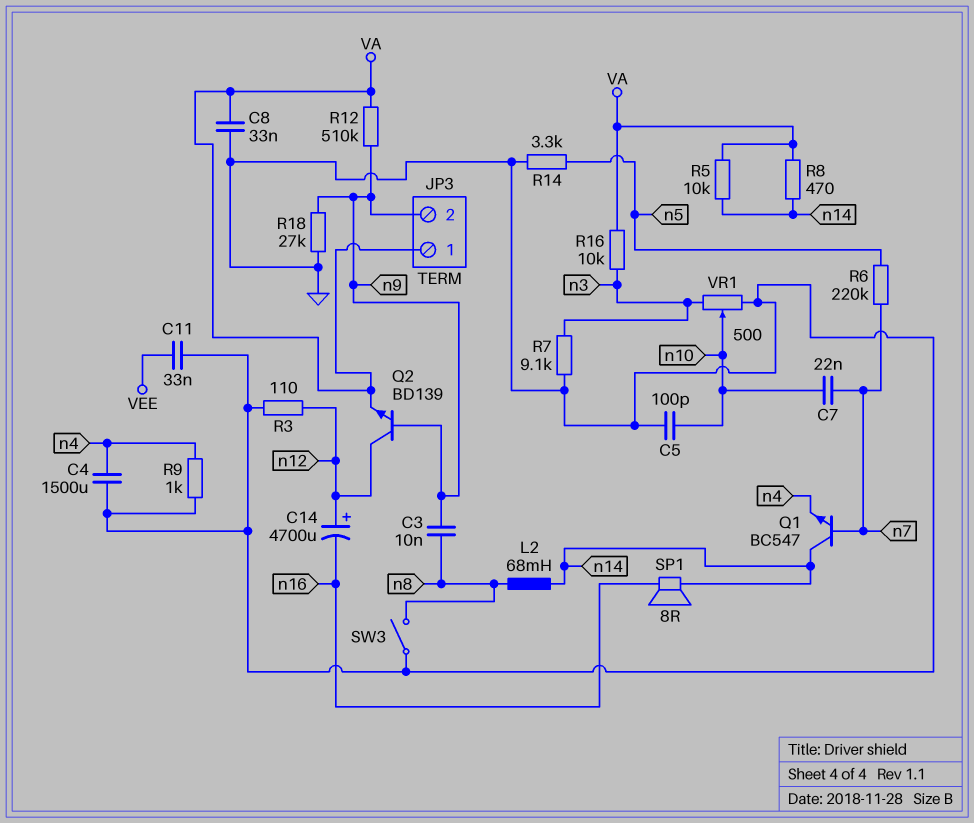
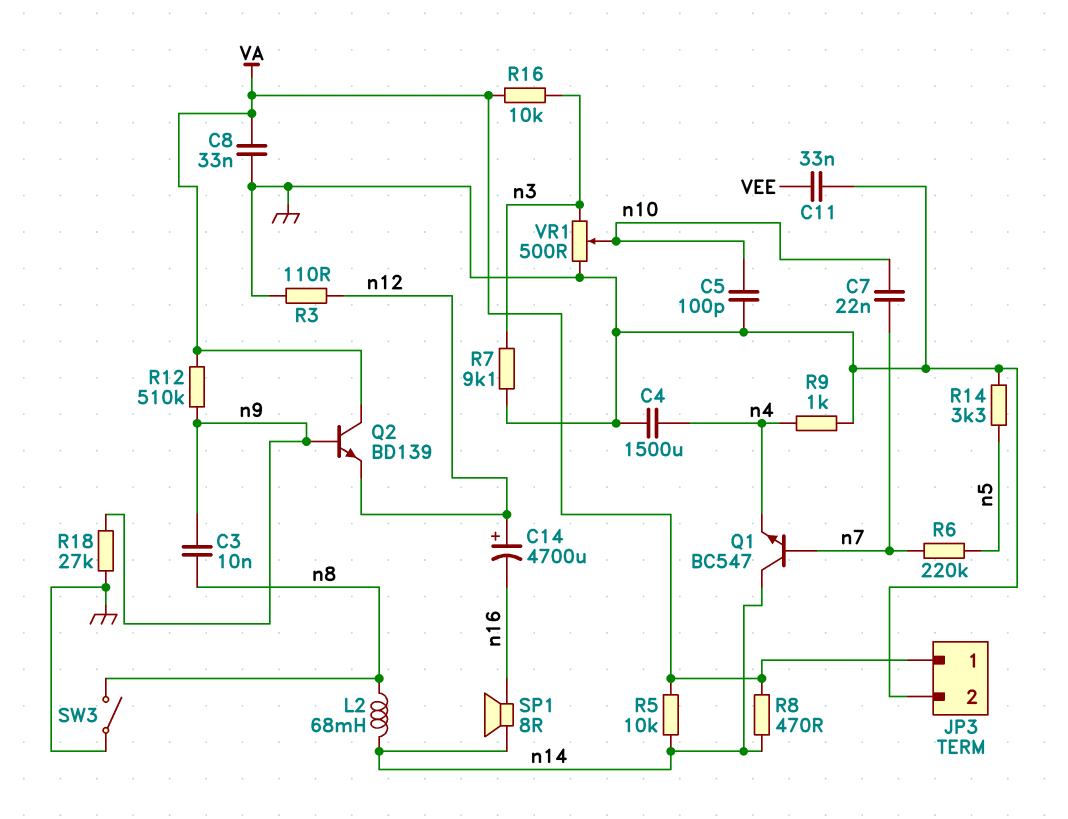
JP3 pin 2: n9 -> GND
Q2: NPN BD139 (B n9, C n12, E VA) -> NPN BD139 (B n9, C VA, E n12)

